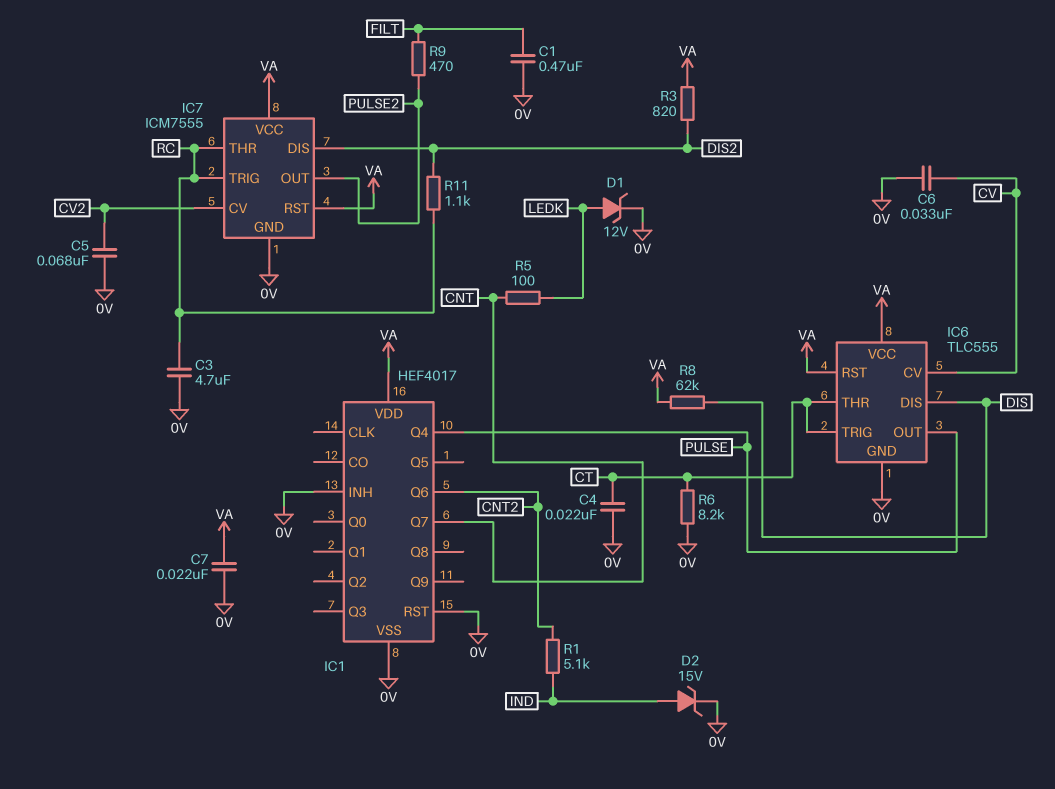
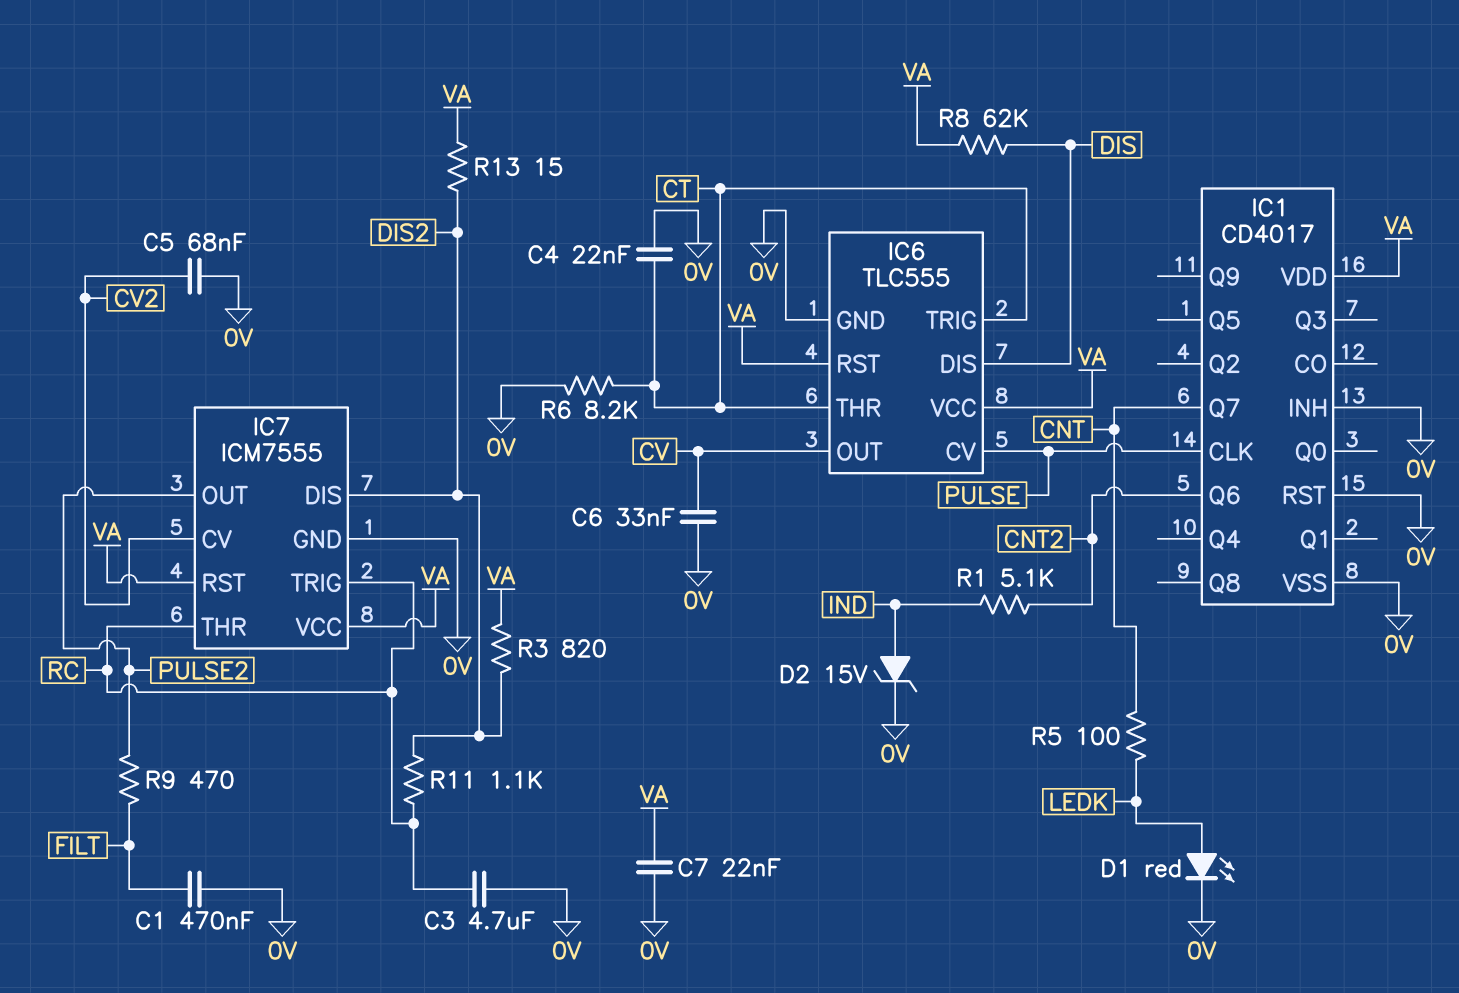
D1: zener 12V (A LEDK, K 0V) -> LED red (A LEDK, K 0V)
IC1: HEF4017 -> CD4017
IC1 pin CLK: none -> PULSE
IC1 pin Q4: PULSE -> none
IC6 pin CV: CV -> PULSE
IC6 pin OUT: PULSE -> CV
R13: none -> 15 (DIS2, VA)

